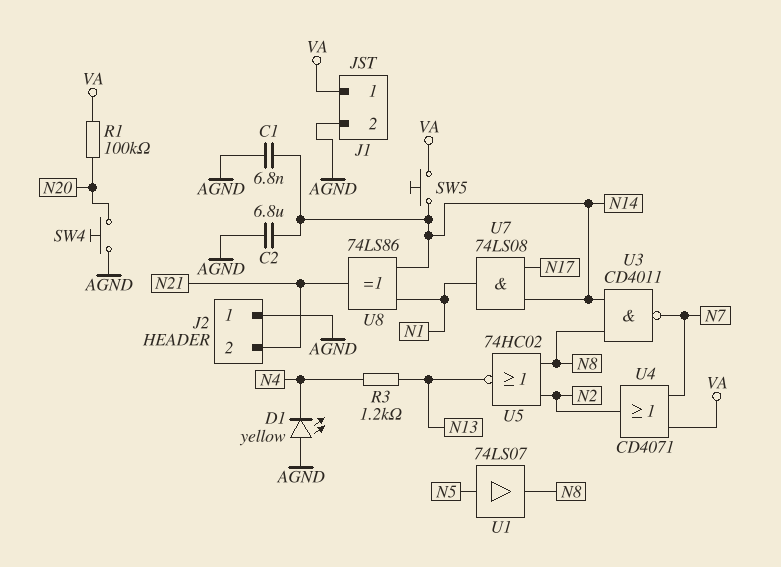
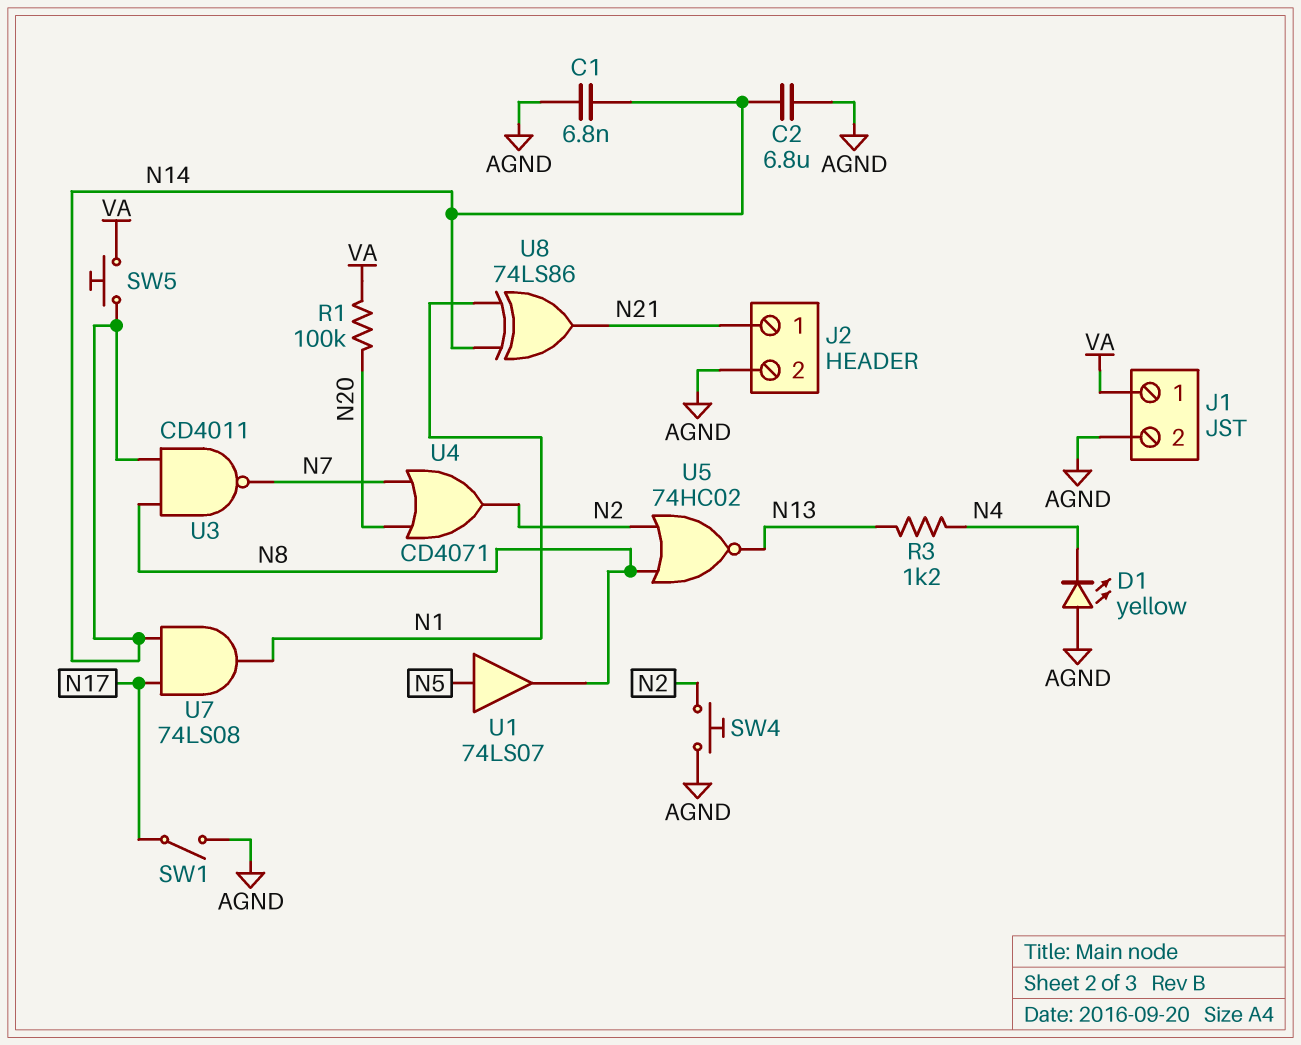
J2 pin 1: AGND -> N21
J2 pin 2: N21 -> AGND
SW1: none -> switch (AGND, N17)
SW4: button (AGND, N20) -> button (AGND, N2)
U4: OR CD4071 (in N7, in VA, out N2) -> OR CD4071 (in N7, in N20, out N2)

